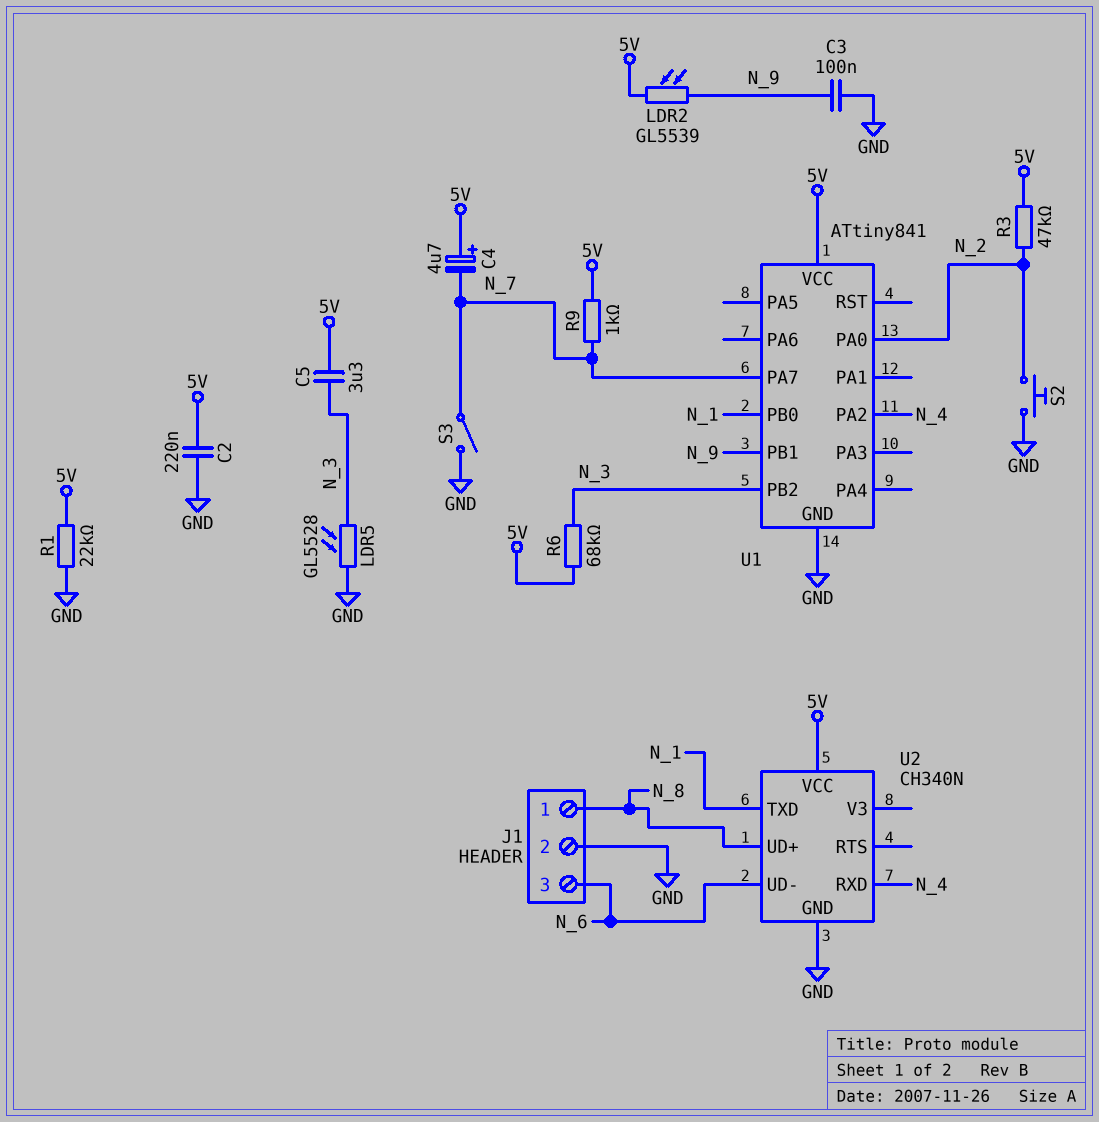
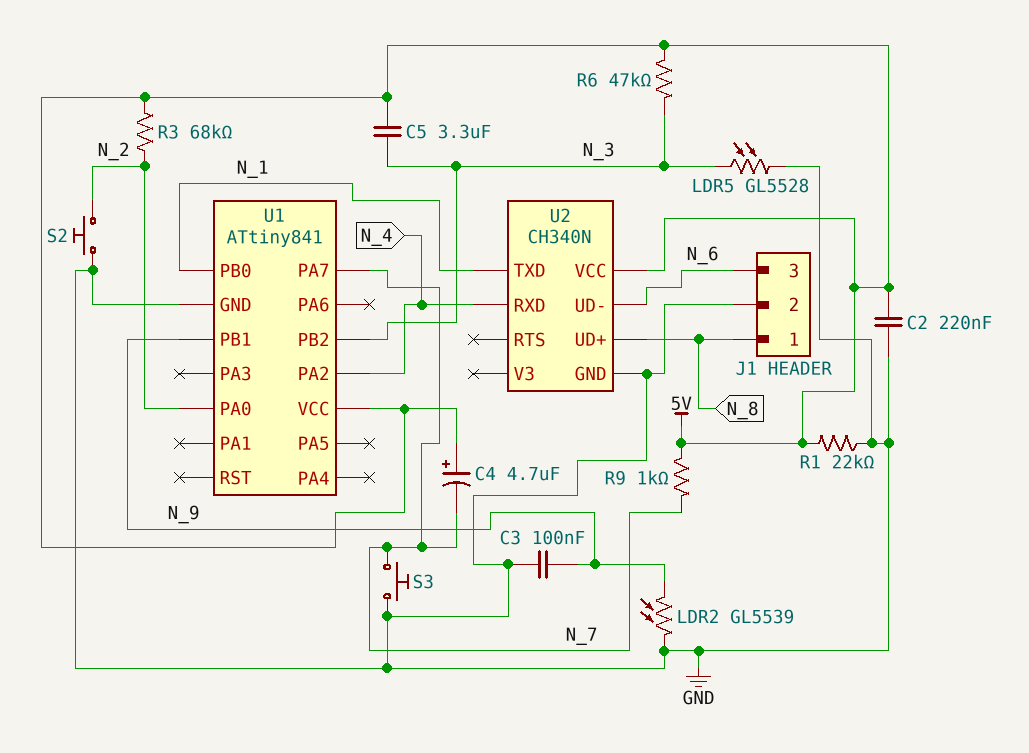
LDR2: GL5539 (5V, N_9) -> GL5539 (GND, N_9)
R3: 47k (5V, N_2) -> 68k (5V, N_2)
R6: 68k (5V, N_3) -> 47k (5V, N_3)
S3: switch (GND, N_7) -> button (GND, N_7)

